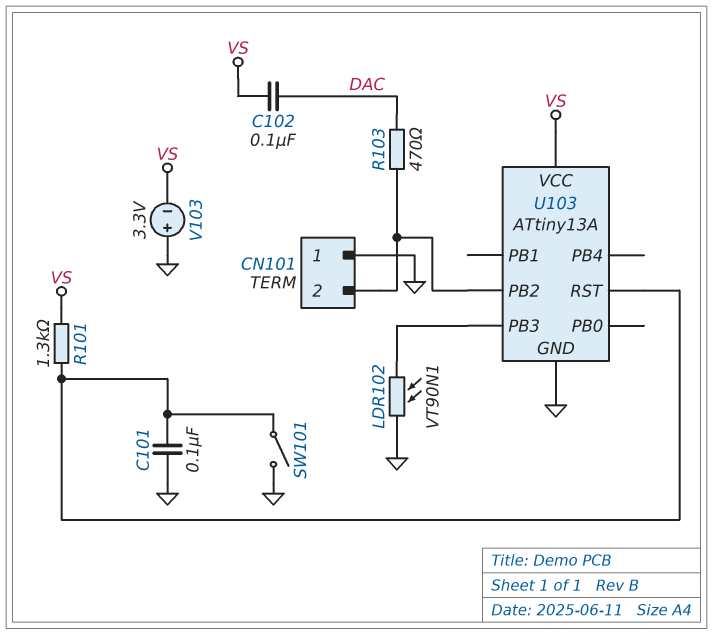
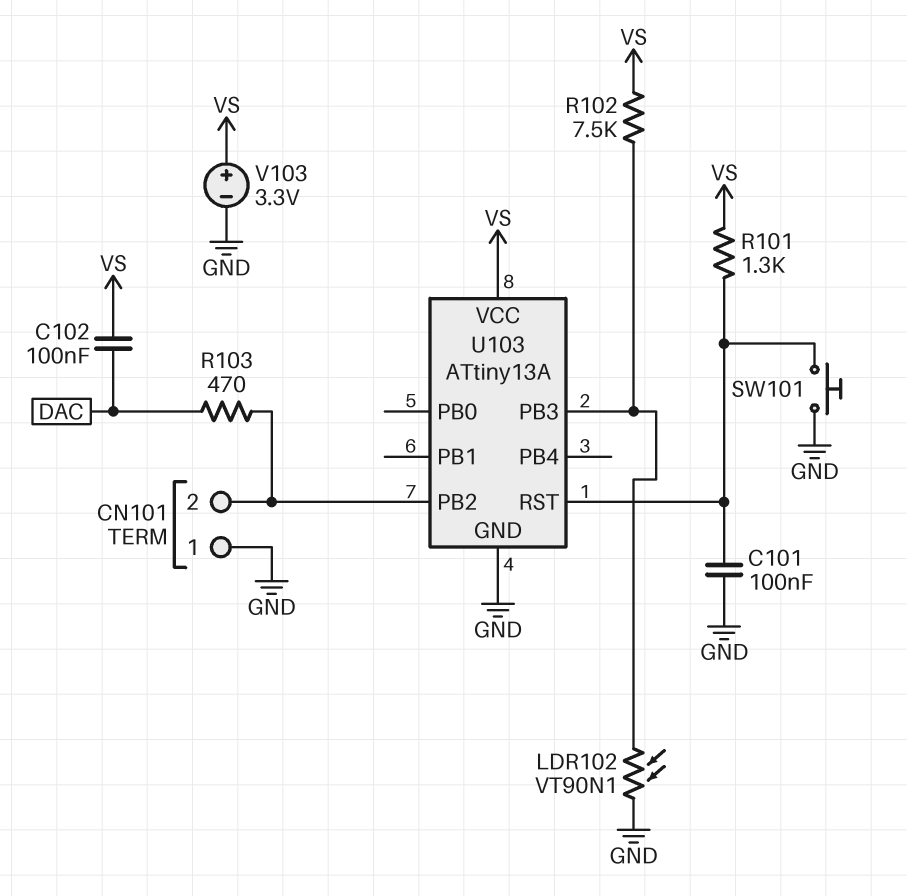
R102: none -> 7.5k (U103/PB3, VS)
SW101: switch (GND, U103/RST) -> button (GND, U103/RST)
V103: 3.3V (plus GND, minus VS) -> 3.3V (plus VS, minus GND)

